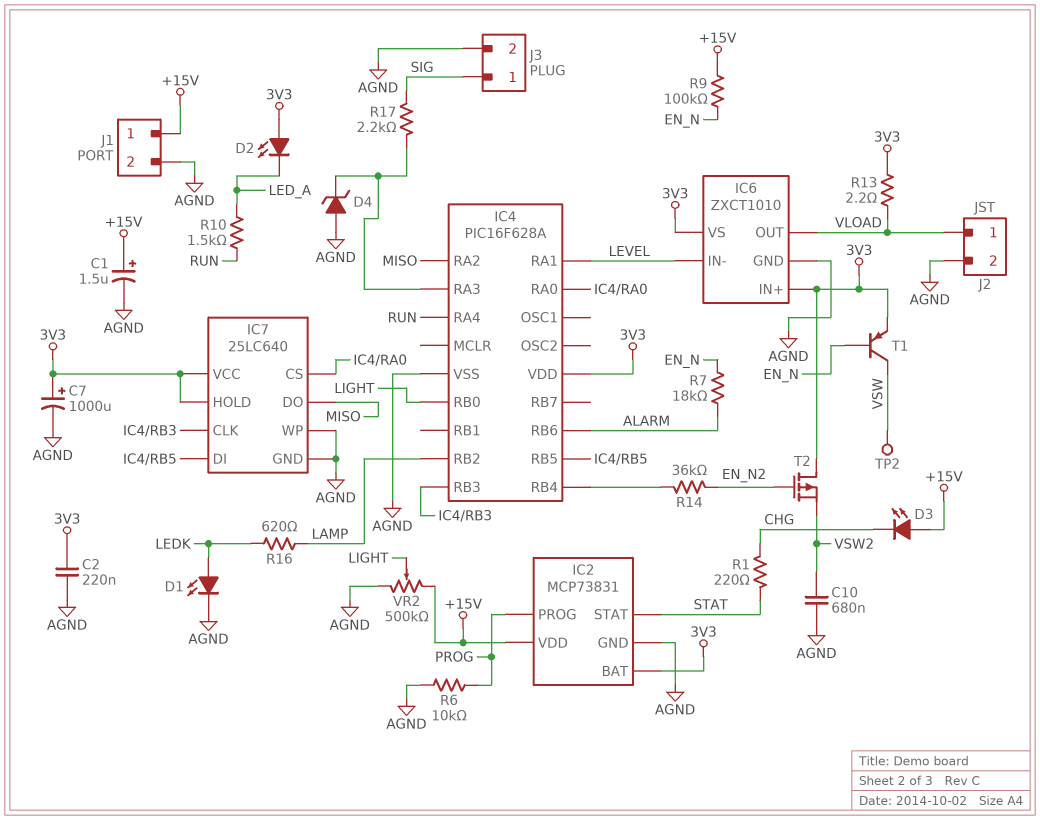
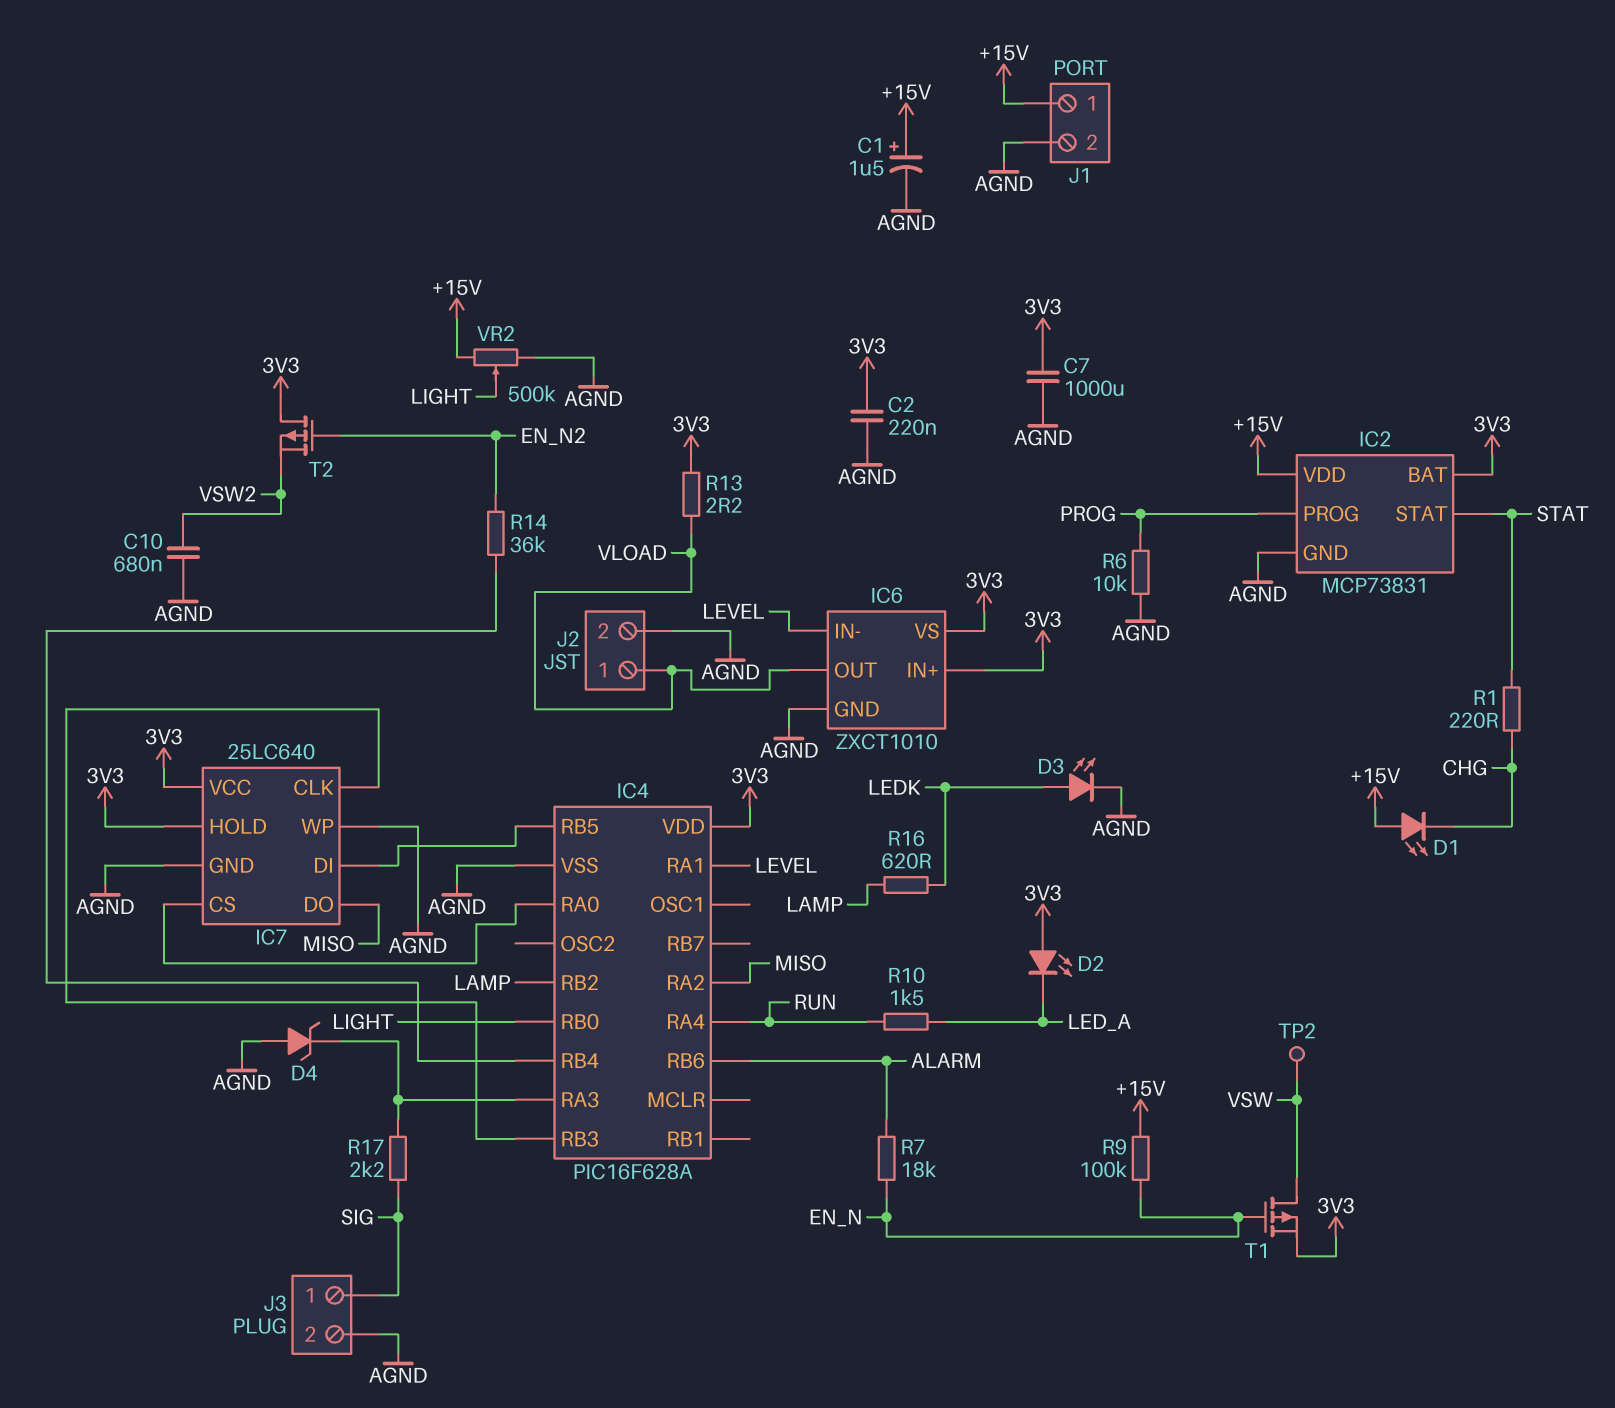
C7: 1000uF (plus 3V3, minus AGND) -> 1000uF (3V3, AGND)
D1: LED (A LEDK, K AGND) -> LED (A +15V, K CHG)
D3: LED (A +15V, K CHG) -> LED (A LEDK, K AGND)
T1: PNP (B EN_N, C VSW, E 3V3) -> PMOS (G EN_N, D VSW, S 3V3)

